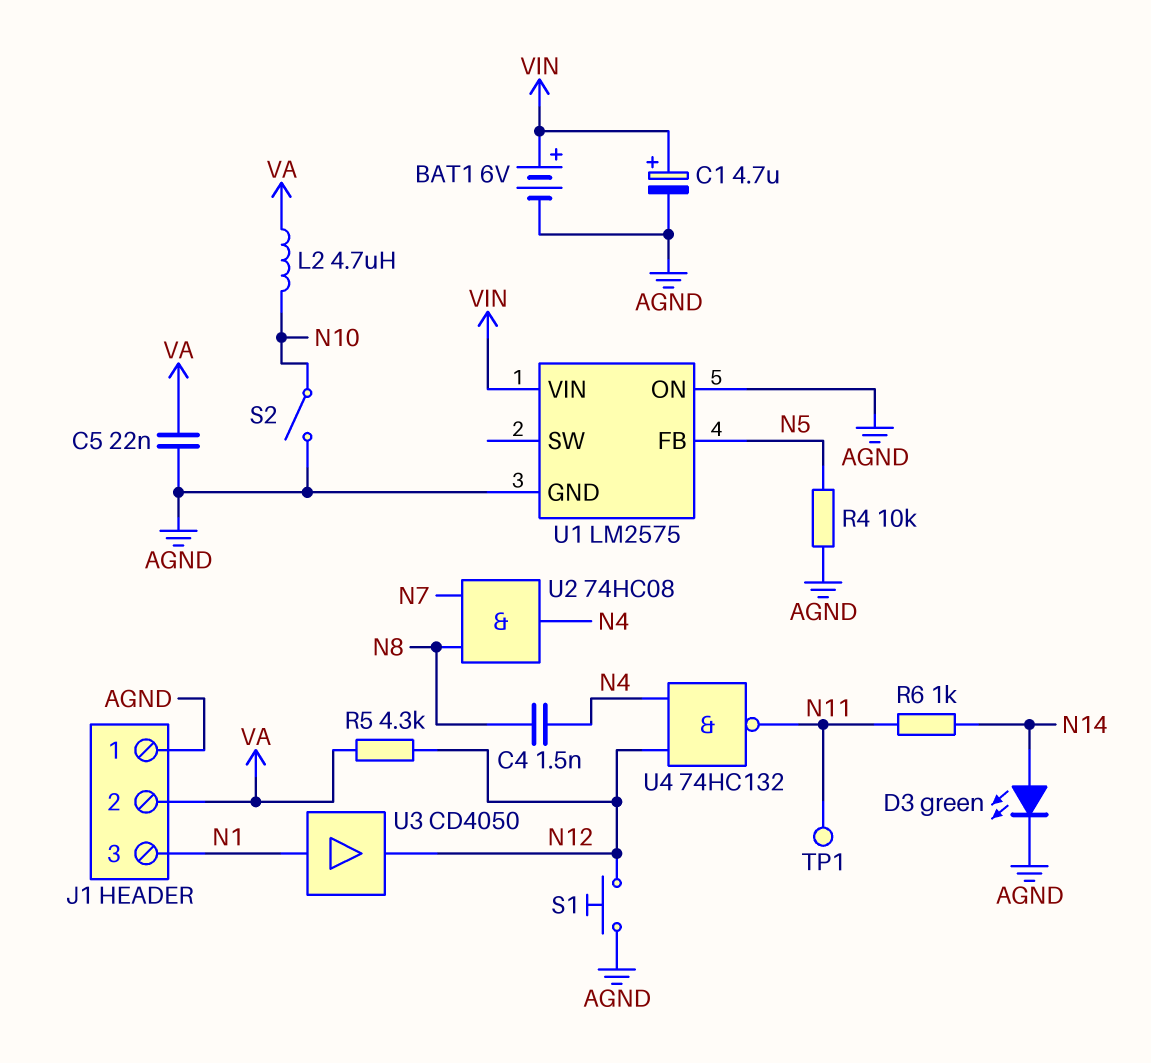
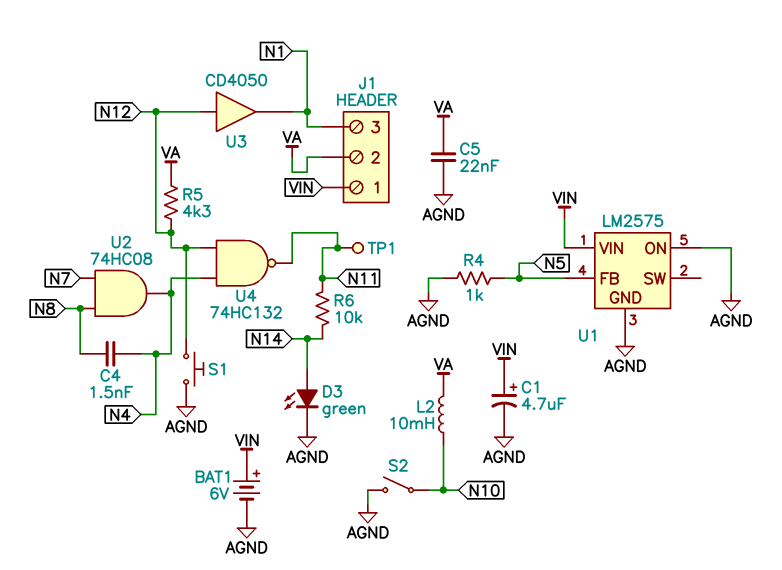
J1 pin 1: AGND -> VIN
L2: 4.7uH (N10, VA) -> 10mH (N10, VA)
R4: 10k (AGND, N5) -> 1k (AGND, N5)
R6: 1k (N11, N14) -> 10k (N11, N14)
U3: buffer CD4050 (in N1, out N12) -> buffer CD4050 (in N12, out N1)

